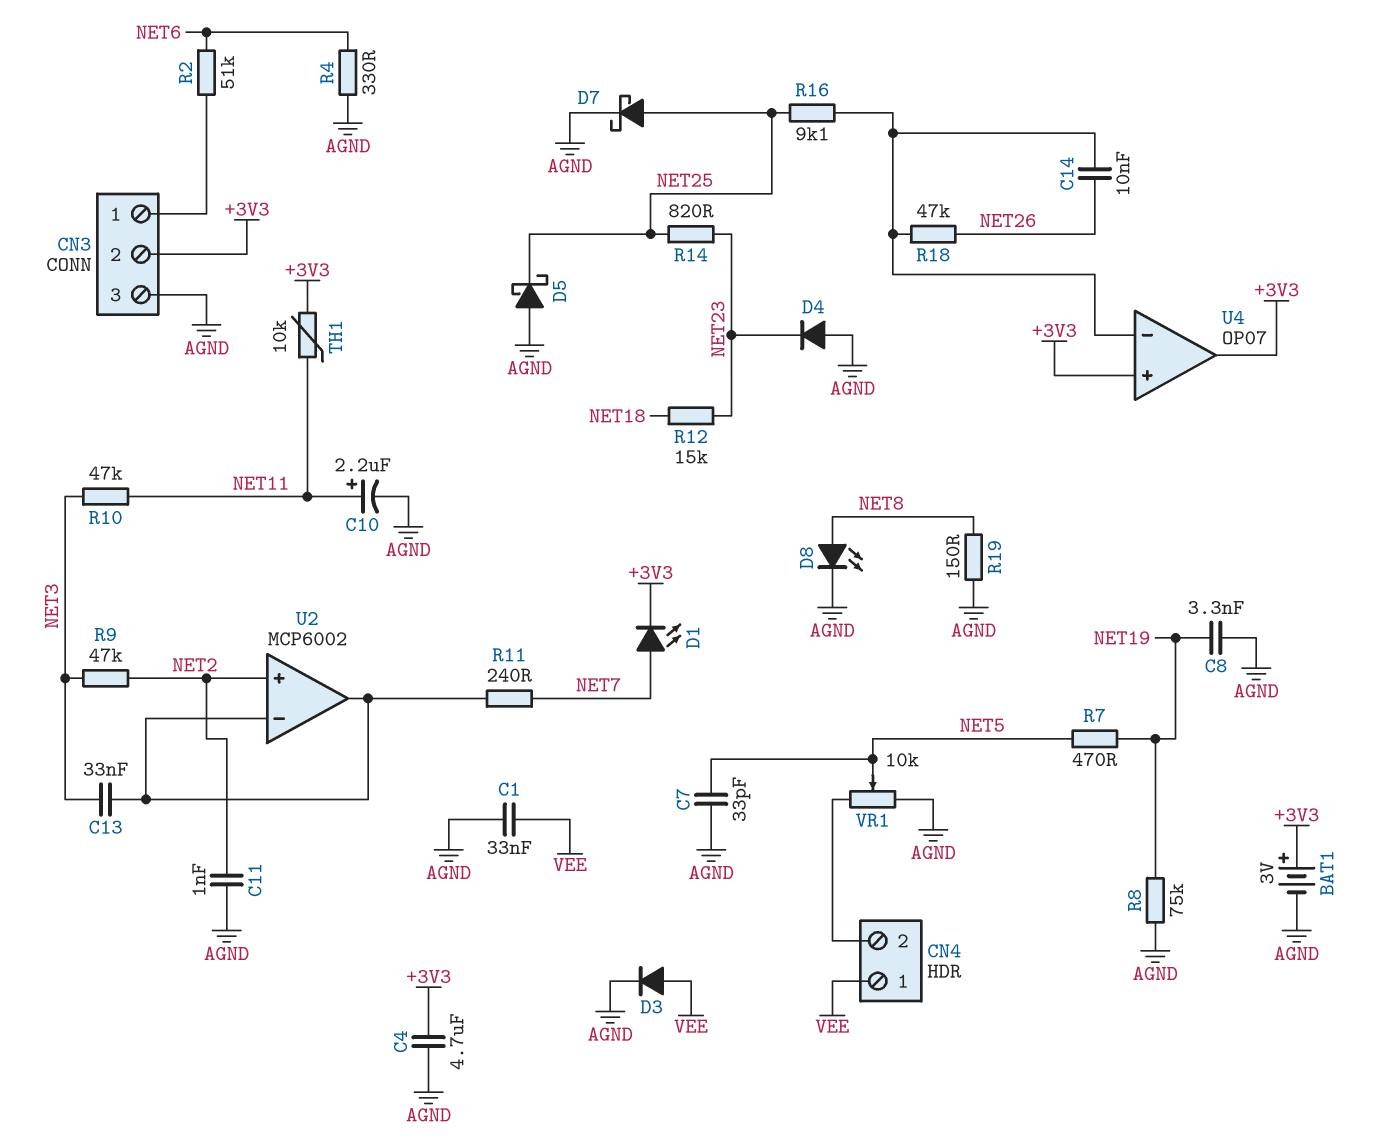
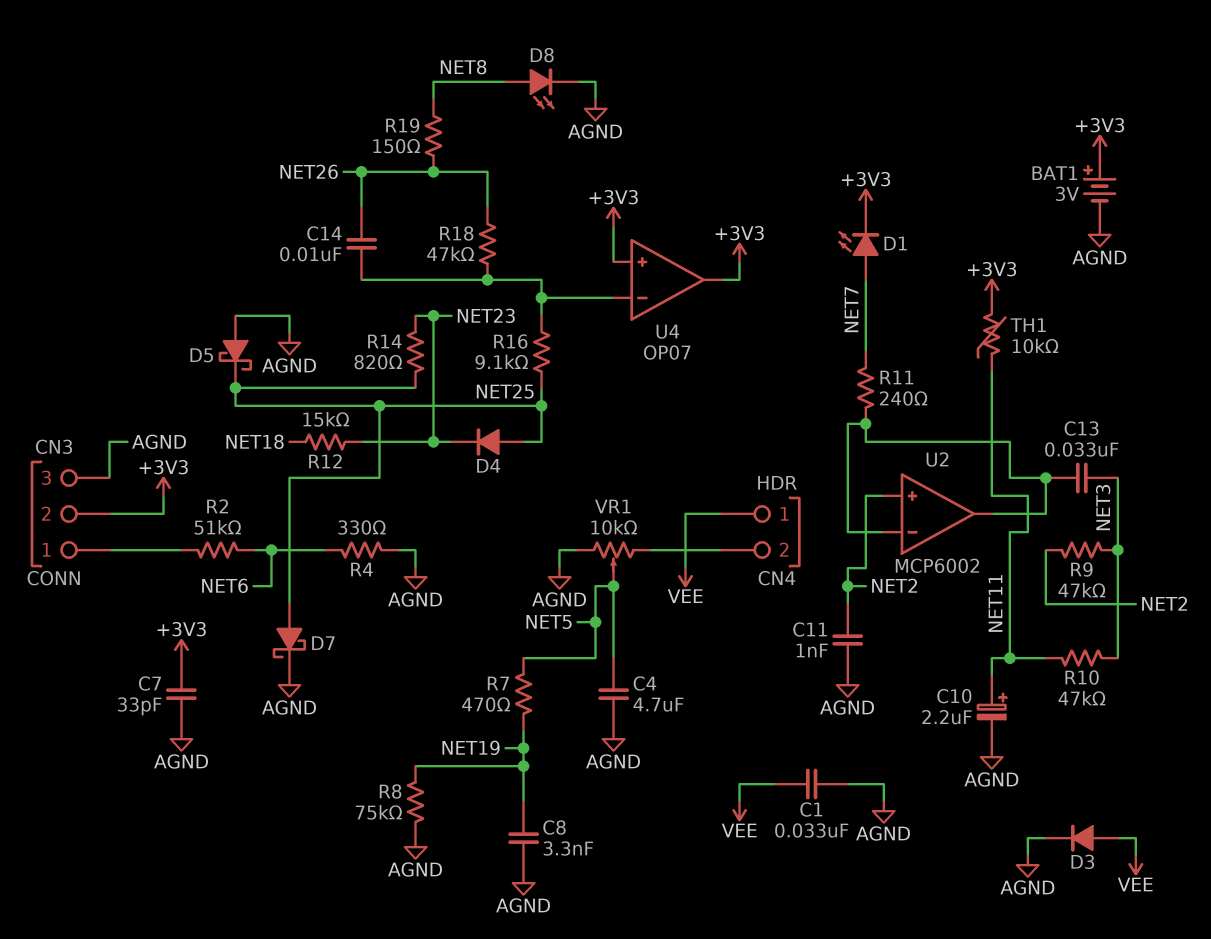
C4: 4.7uF (+3V3, AGND) -> 4.7uF (AGND, NET5)
C7: 33pF (AGND, NET5) -> 33pF (+3V3, AGND)
D4: diode (A AGND, K NET23) -> diode (A NET25, K NET23)
R19: 150 (AGND, NET8) -> 150 (NET8, NET26)

